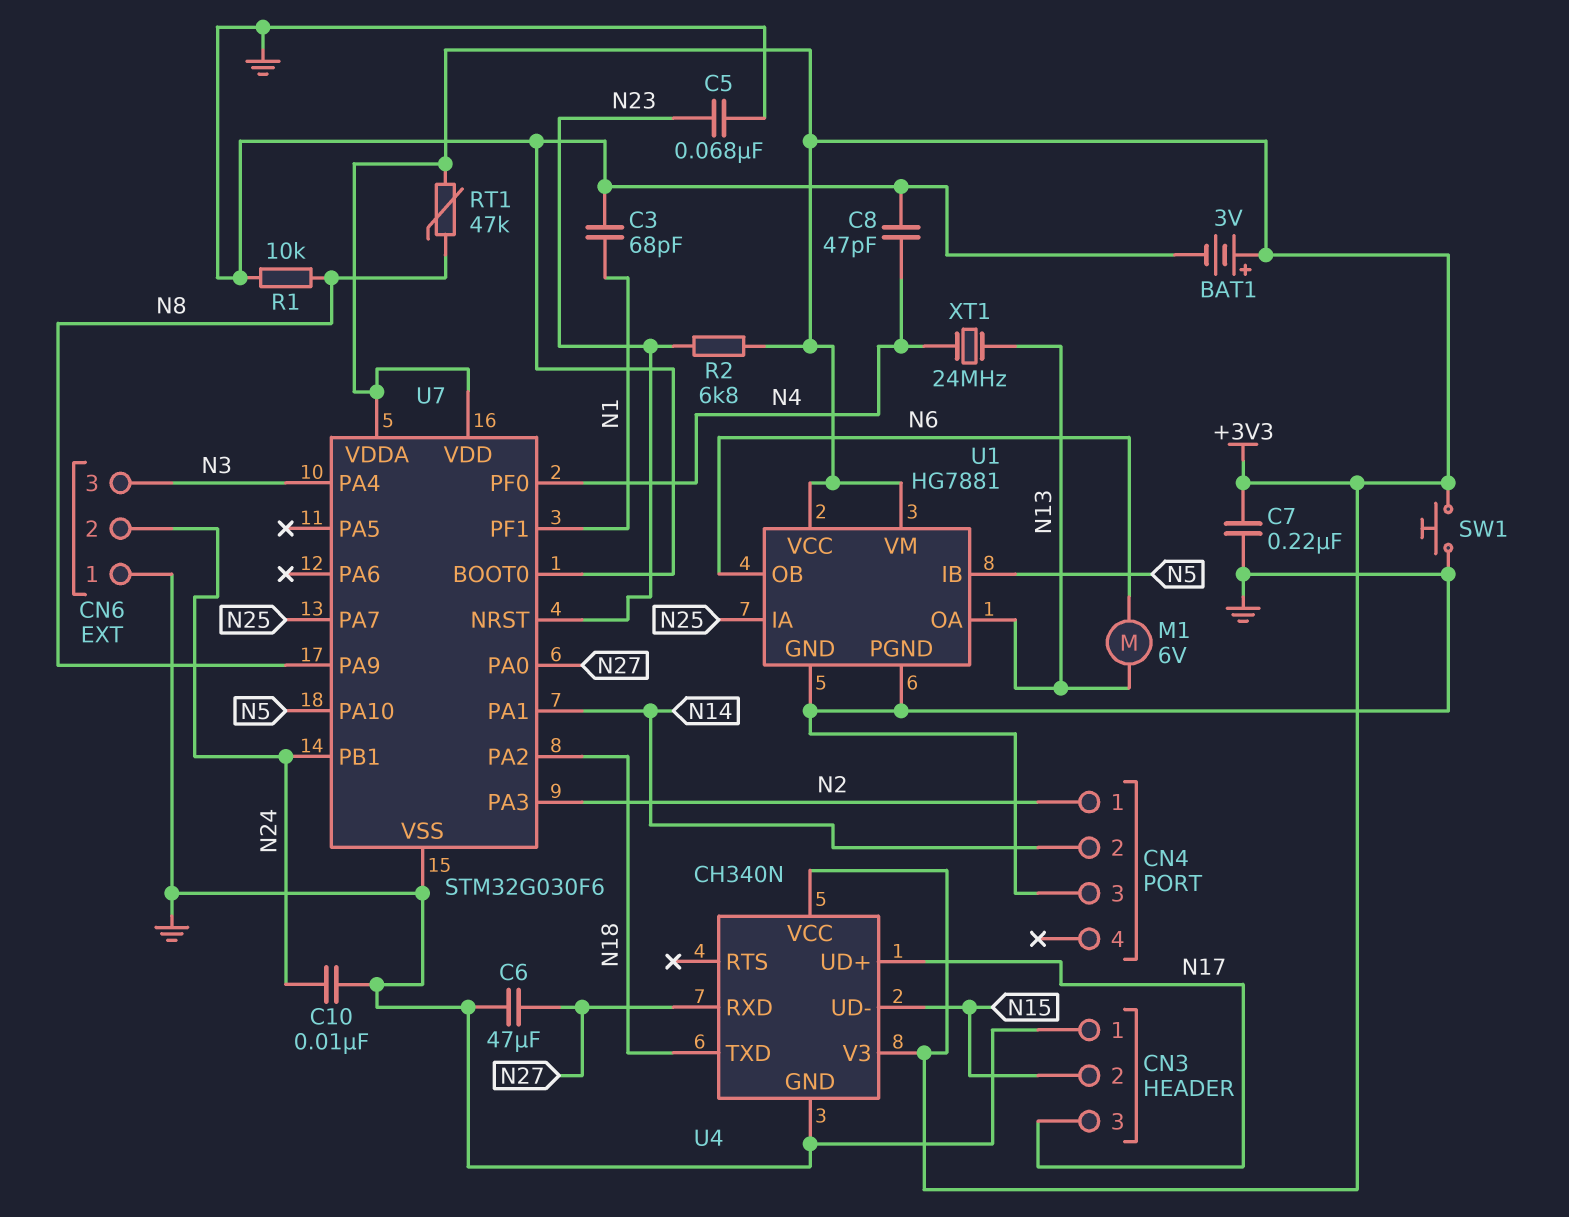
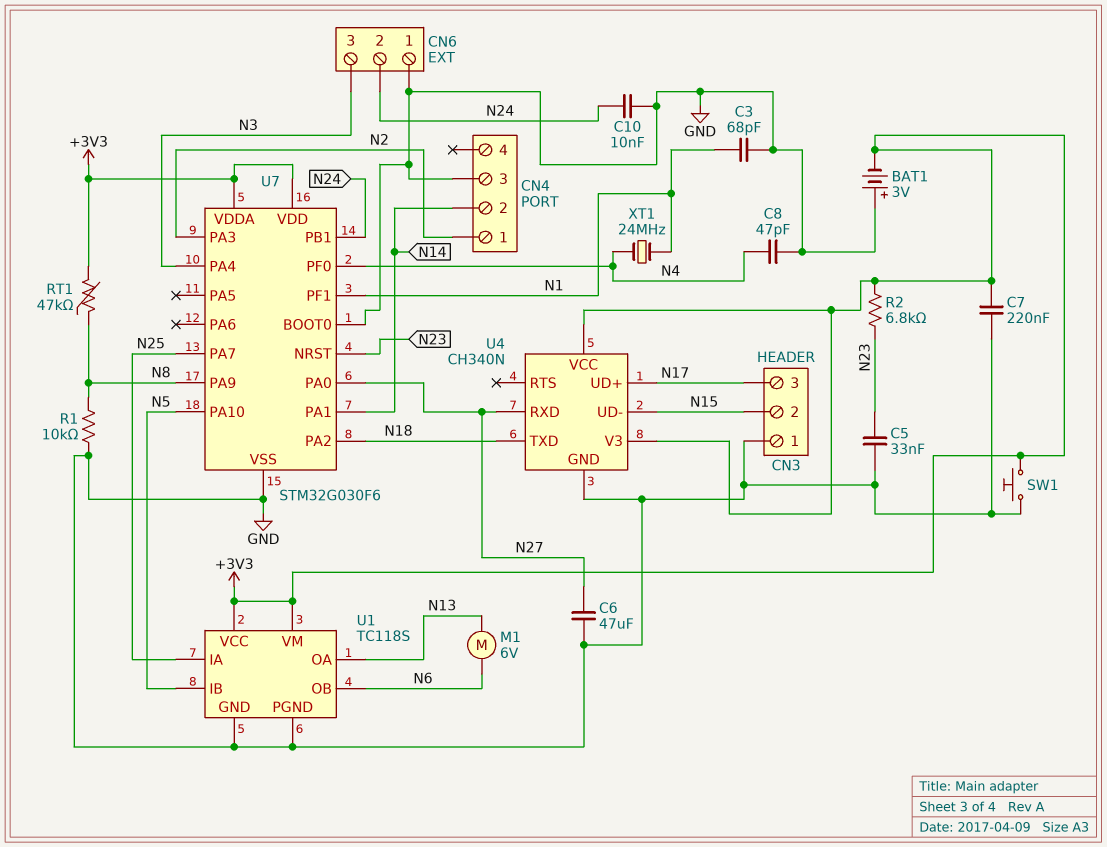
BAT1: 3V (plus +3V3, minus GND) -> 3V (plus GND, minus +3V3)
C5: 68nF (GND, N23) -> 33nF (GND, N23)
U1: HG7881 -> TC118S
XT1: 24MHz (N4, N13) -> 24MHz (N1, N4)

